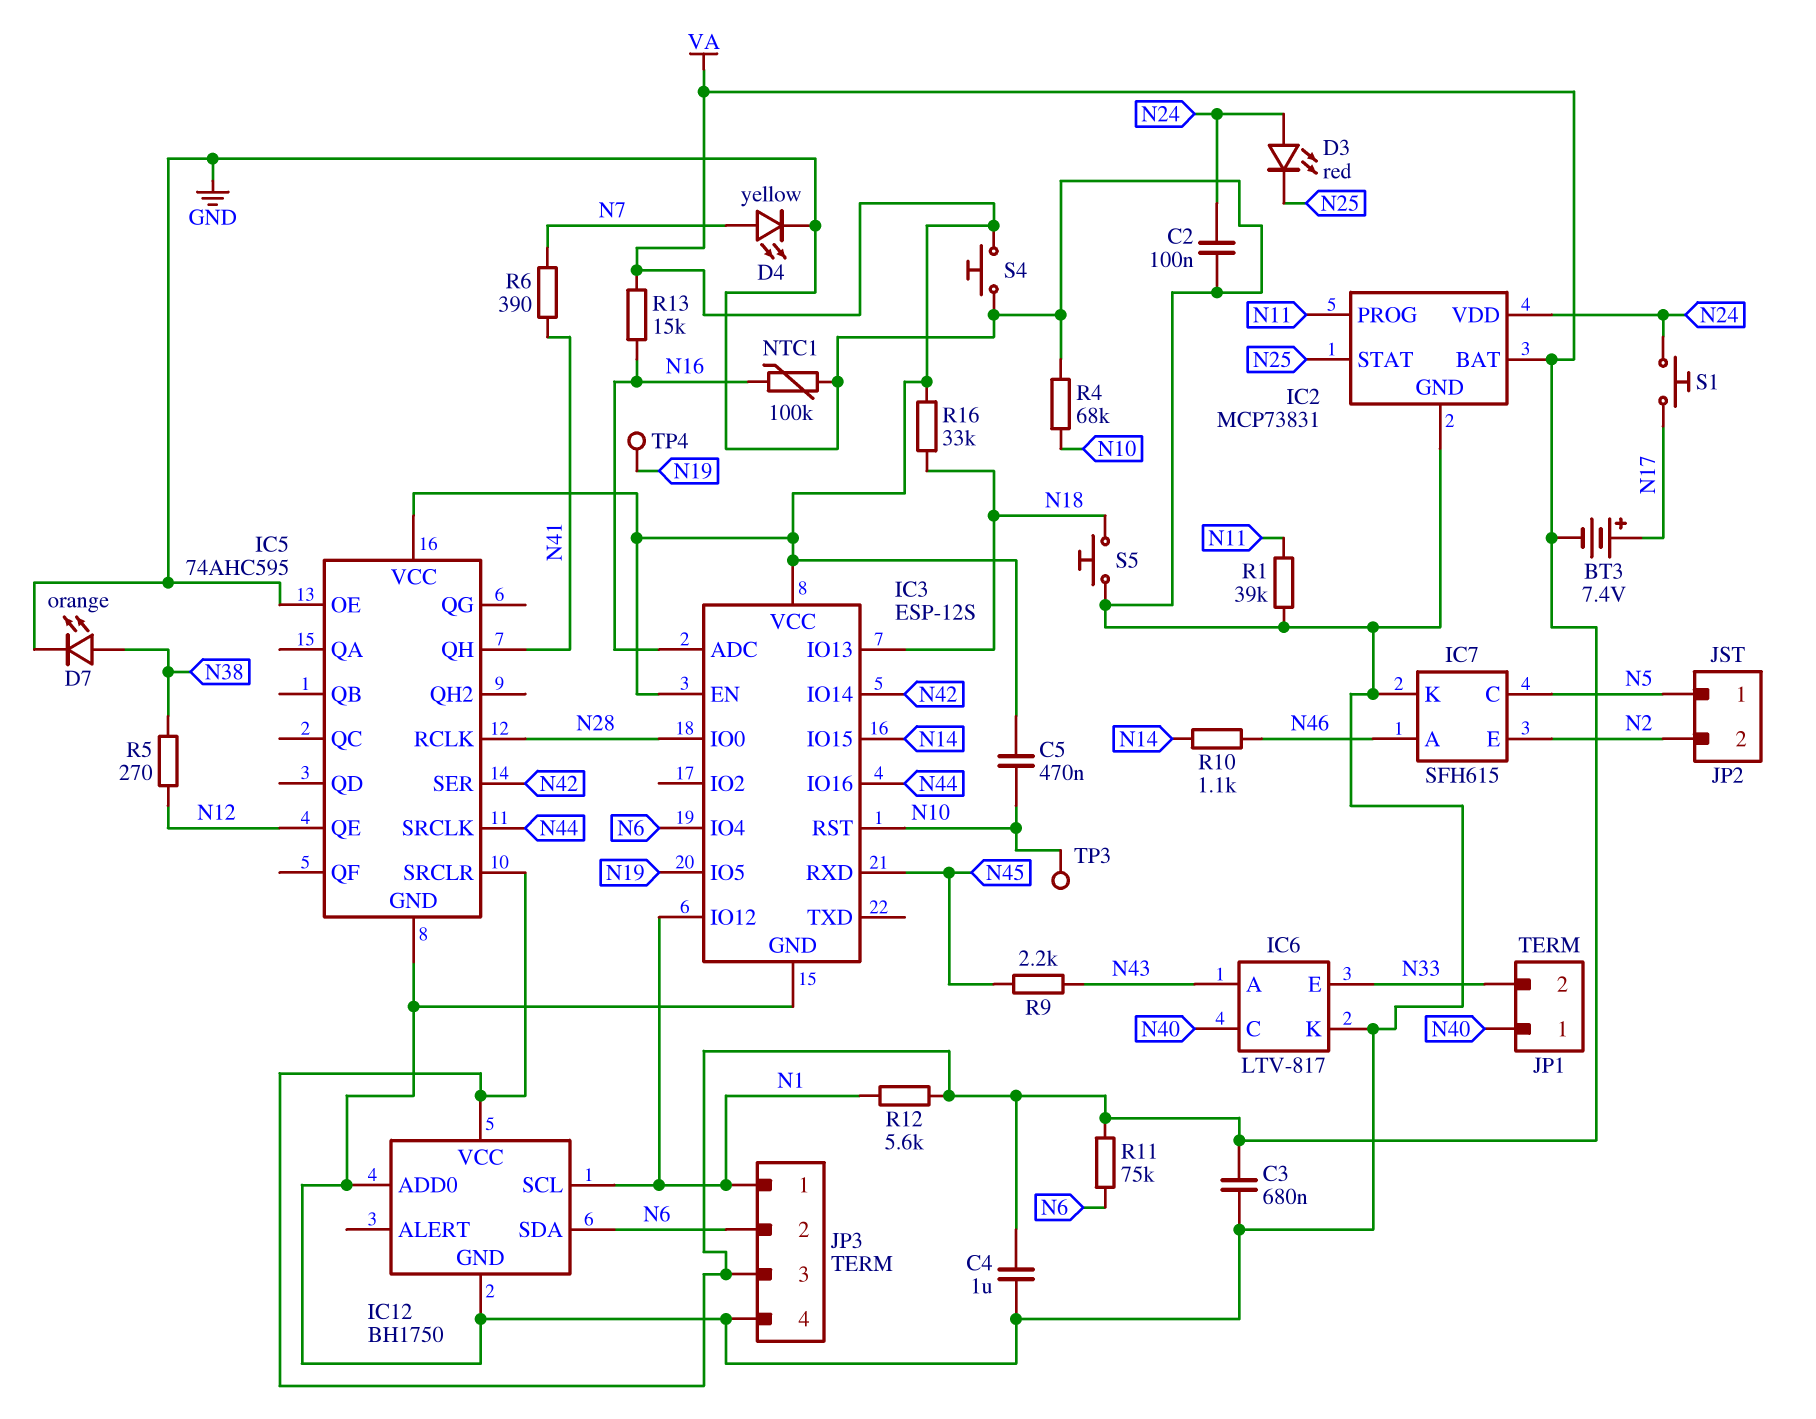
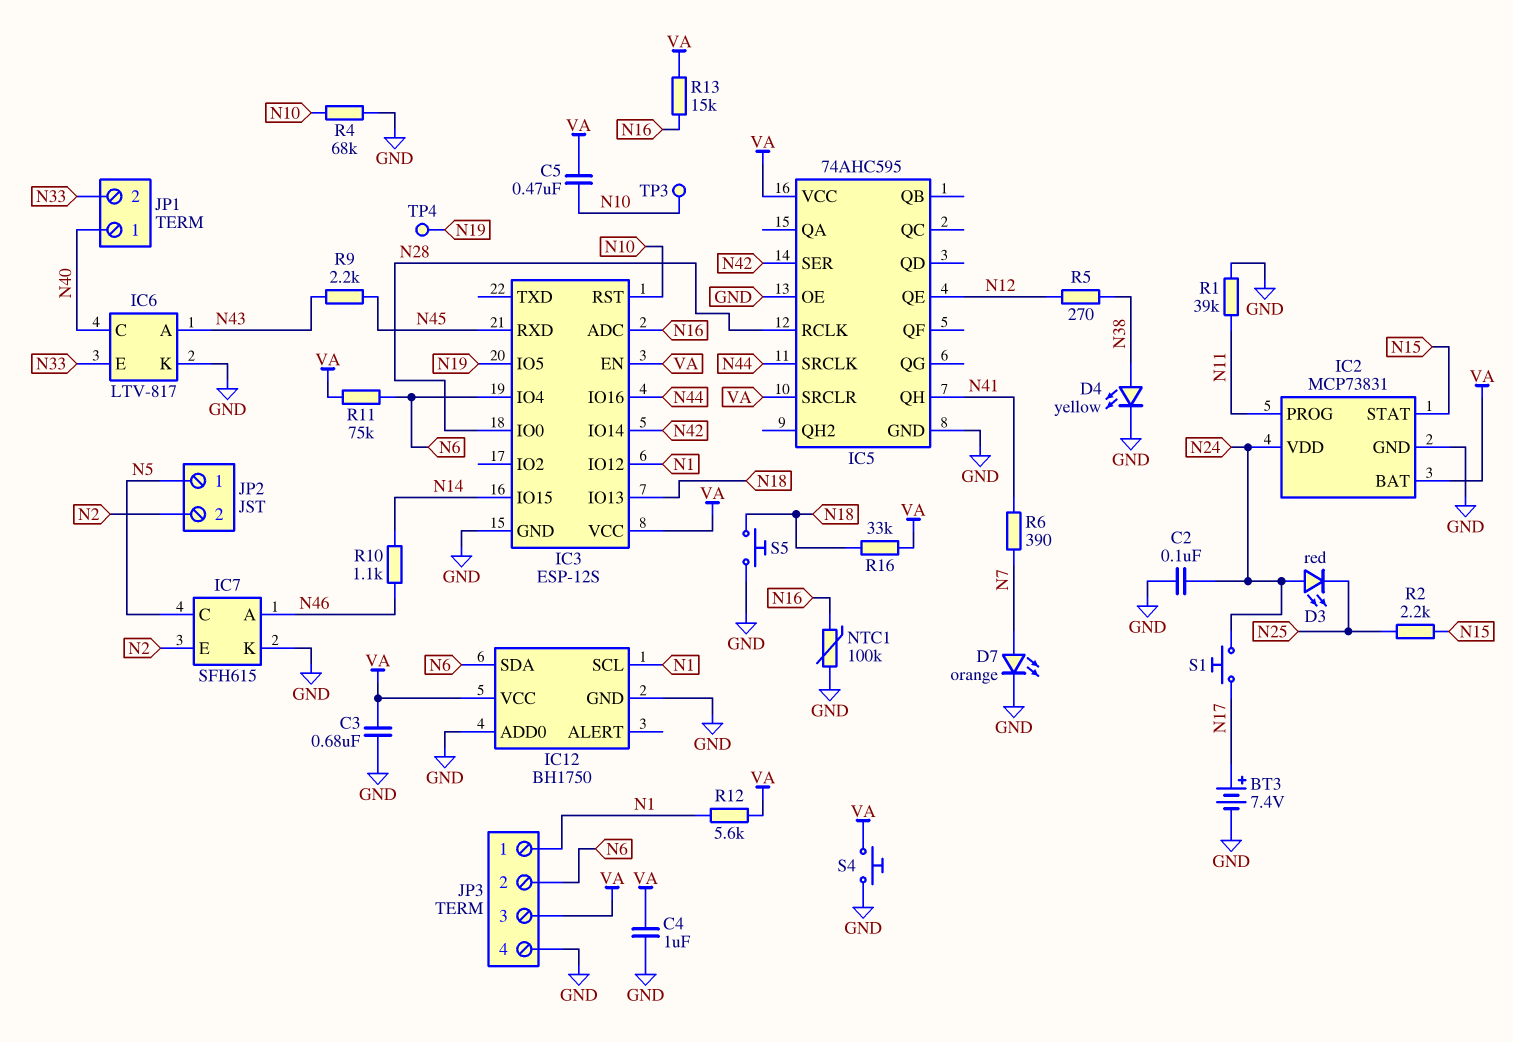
BT3: 7.4V (plus N17, minus VA) -> 7.4V (plus N17, minus GND)
D4: LED yellow (A N7, K GND) -> LED yellow (A N38, K GND)
D7: LED orange (A N38, K GND) -> LED orange (A N7, K GND)
IC2 pin STAT: N25 -> N15
R2: none -> 2.2k (N15, N25)

